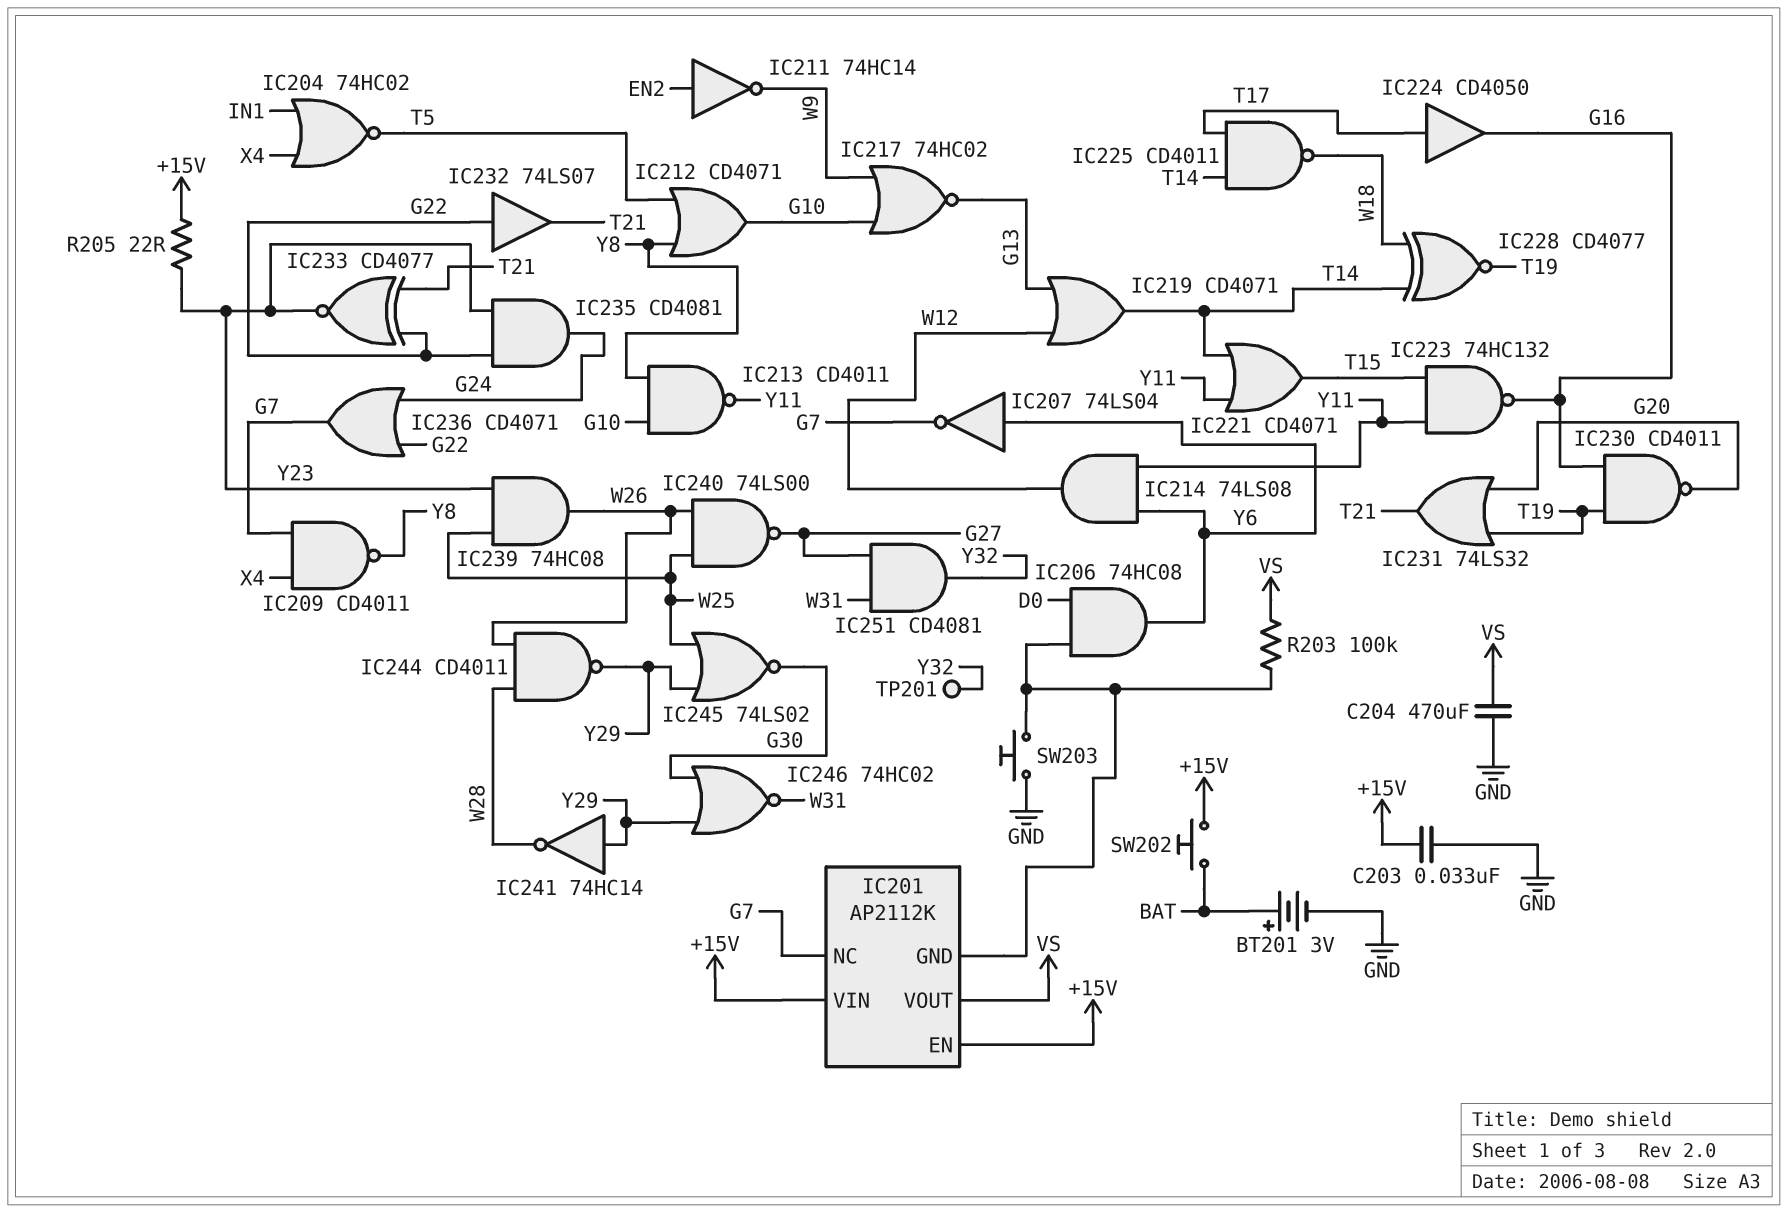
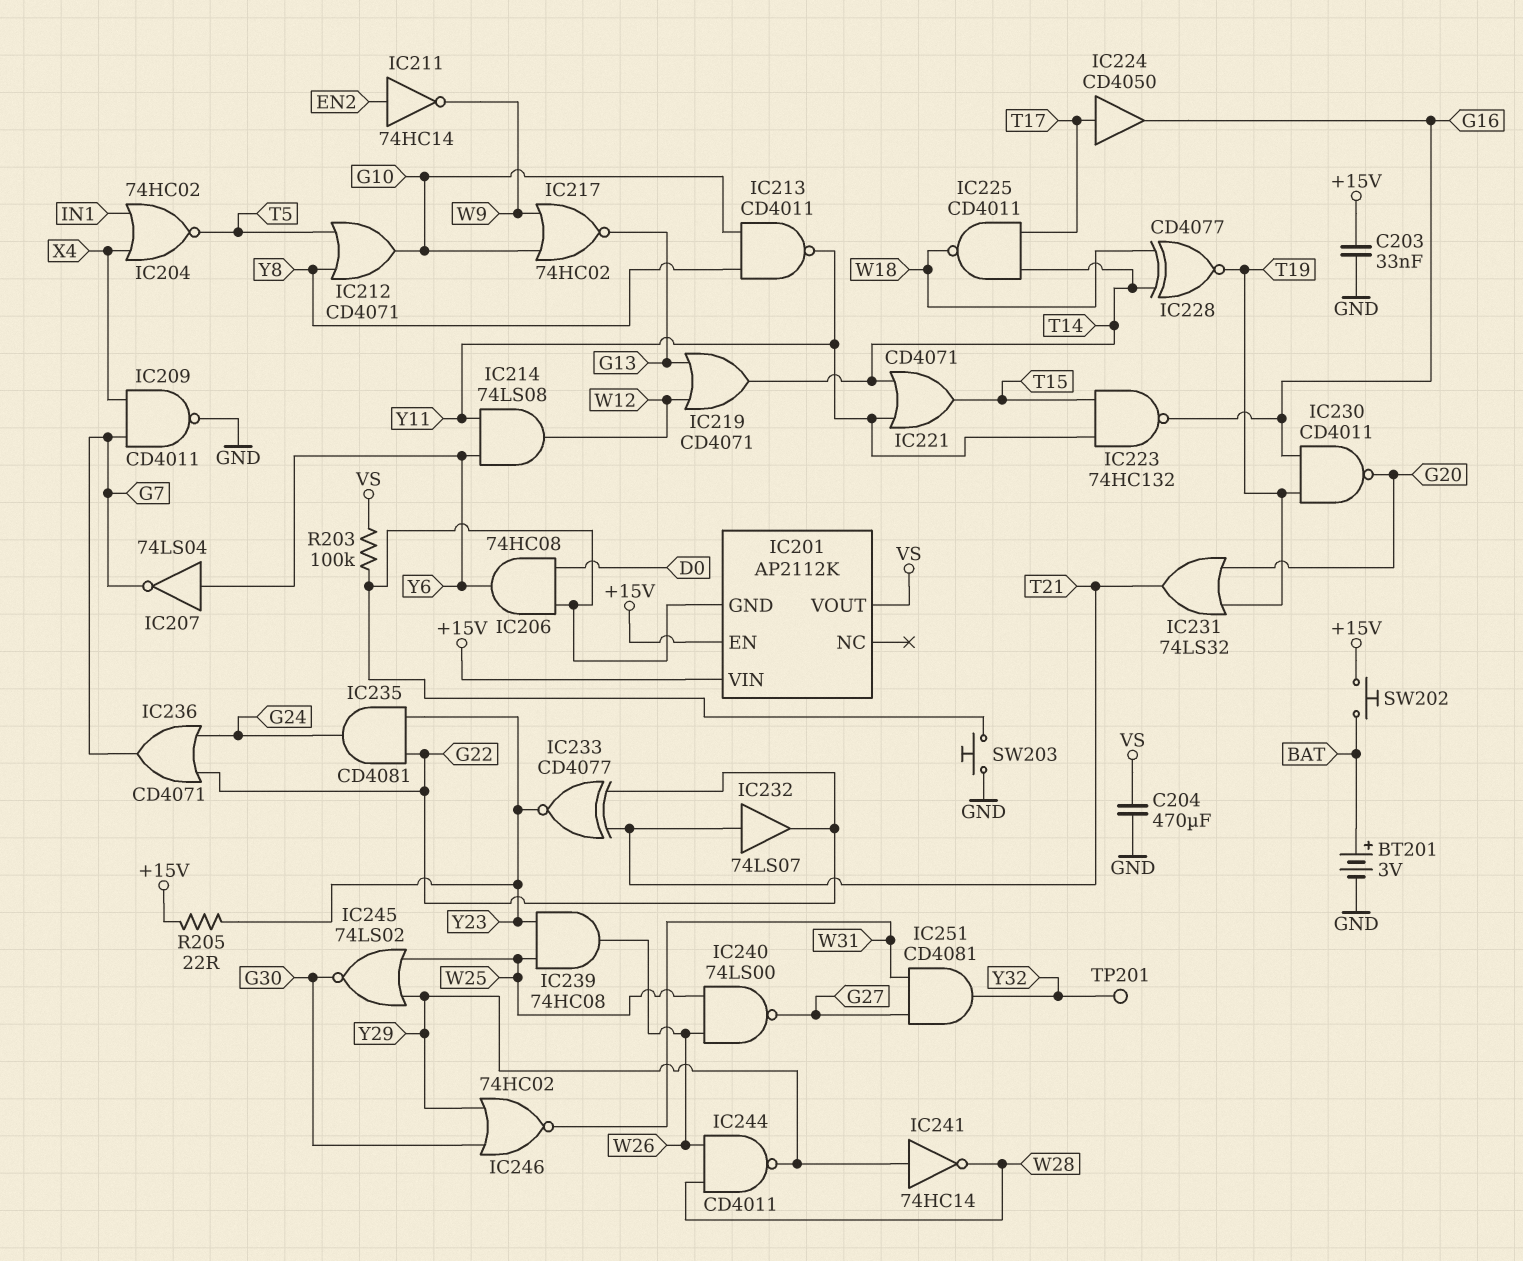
IC201 pin NC: G7 -> none
IC209: NAND CD4011 (in G7, in X4, out Y8) -> NAND CD4011 (in G7, in X4, out GND)
IC232: buffer 74LS07 (in G22, out T21) -> buffer 74LS07 (in T21, out G22)

